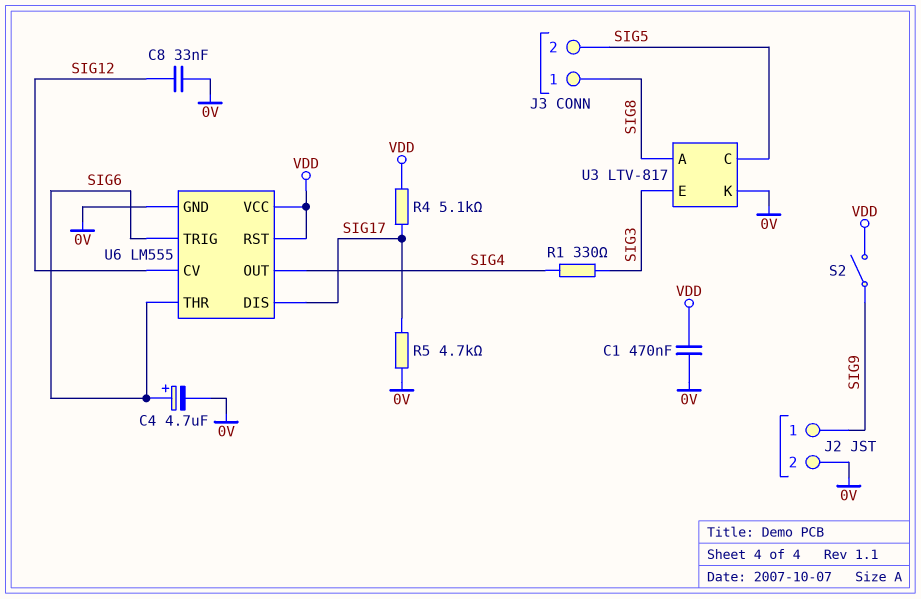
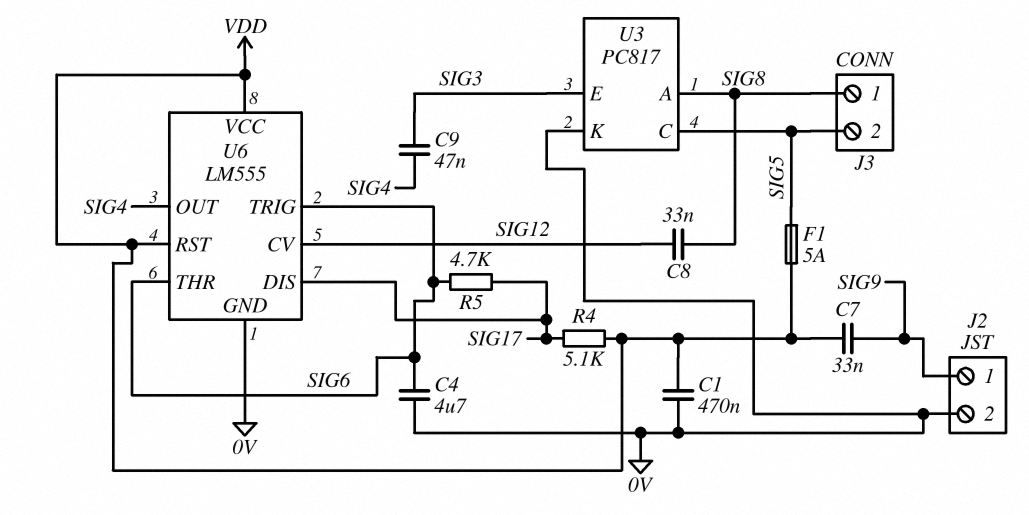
C4: 4.7uF (plus SIG6, minus 0V) -> 4.7uF (0V, SIG6)
C7: none -> 33nF (SIG9, VDD)
C8: 33nF (0V, SIG12) -> 33nF (SIG8, SIG12)
C9: none -> 47nF (SIG3, SIG4)
F1: none -> 5A (SIG5, VDD)
R1: 330 (SIG3, SIG4) -> none
R5: 4.7k (0V, SIG17) -> 4.7k (SIG6, SIG17)
S2: switch (SIG9, VDD) -> none
U3: LTV-817 -> PC817

